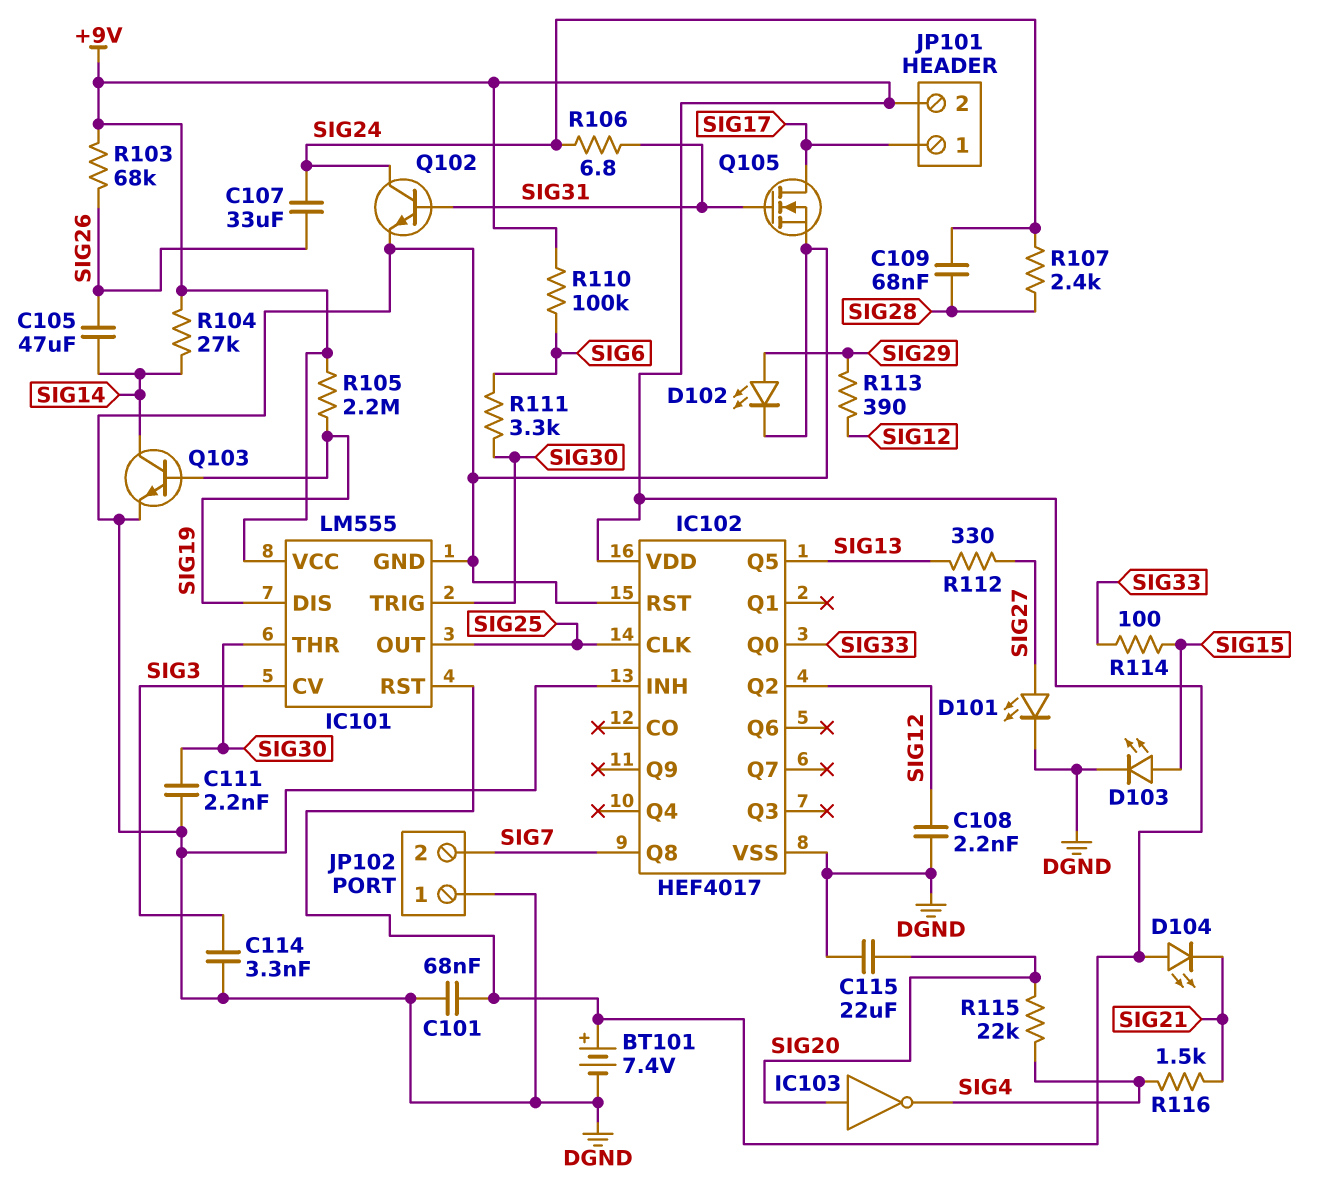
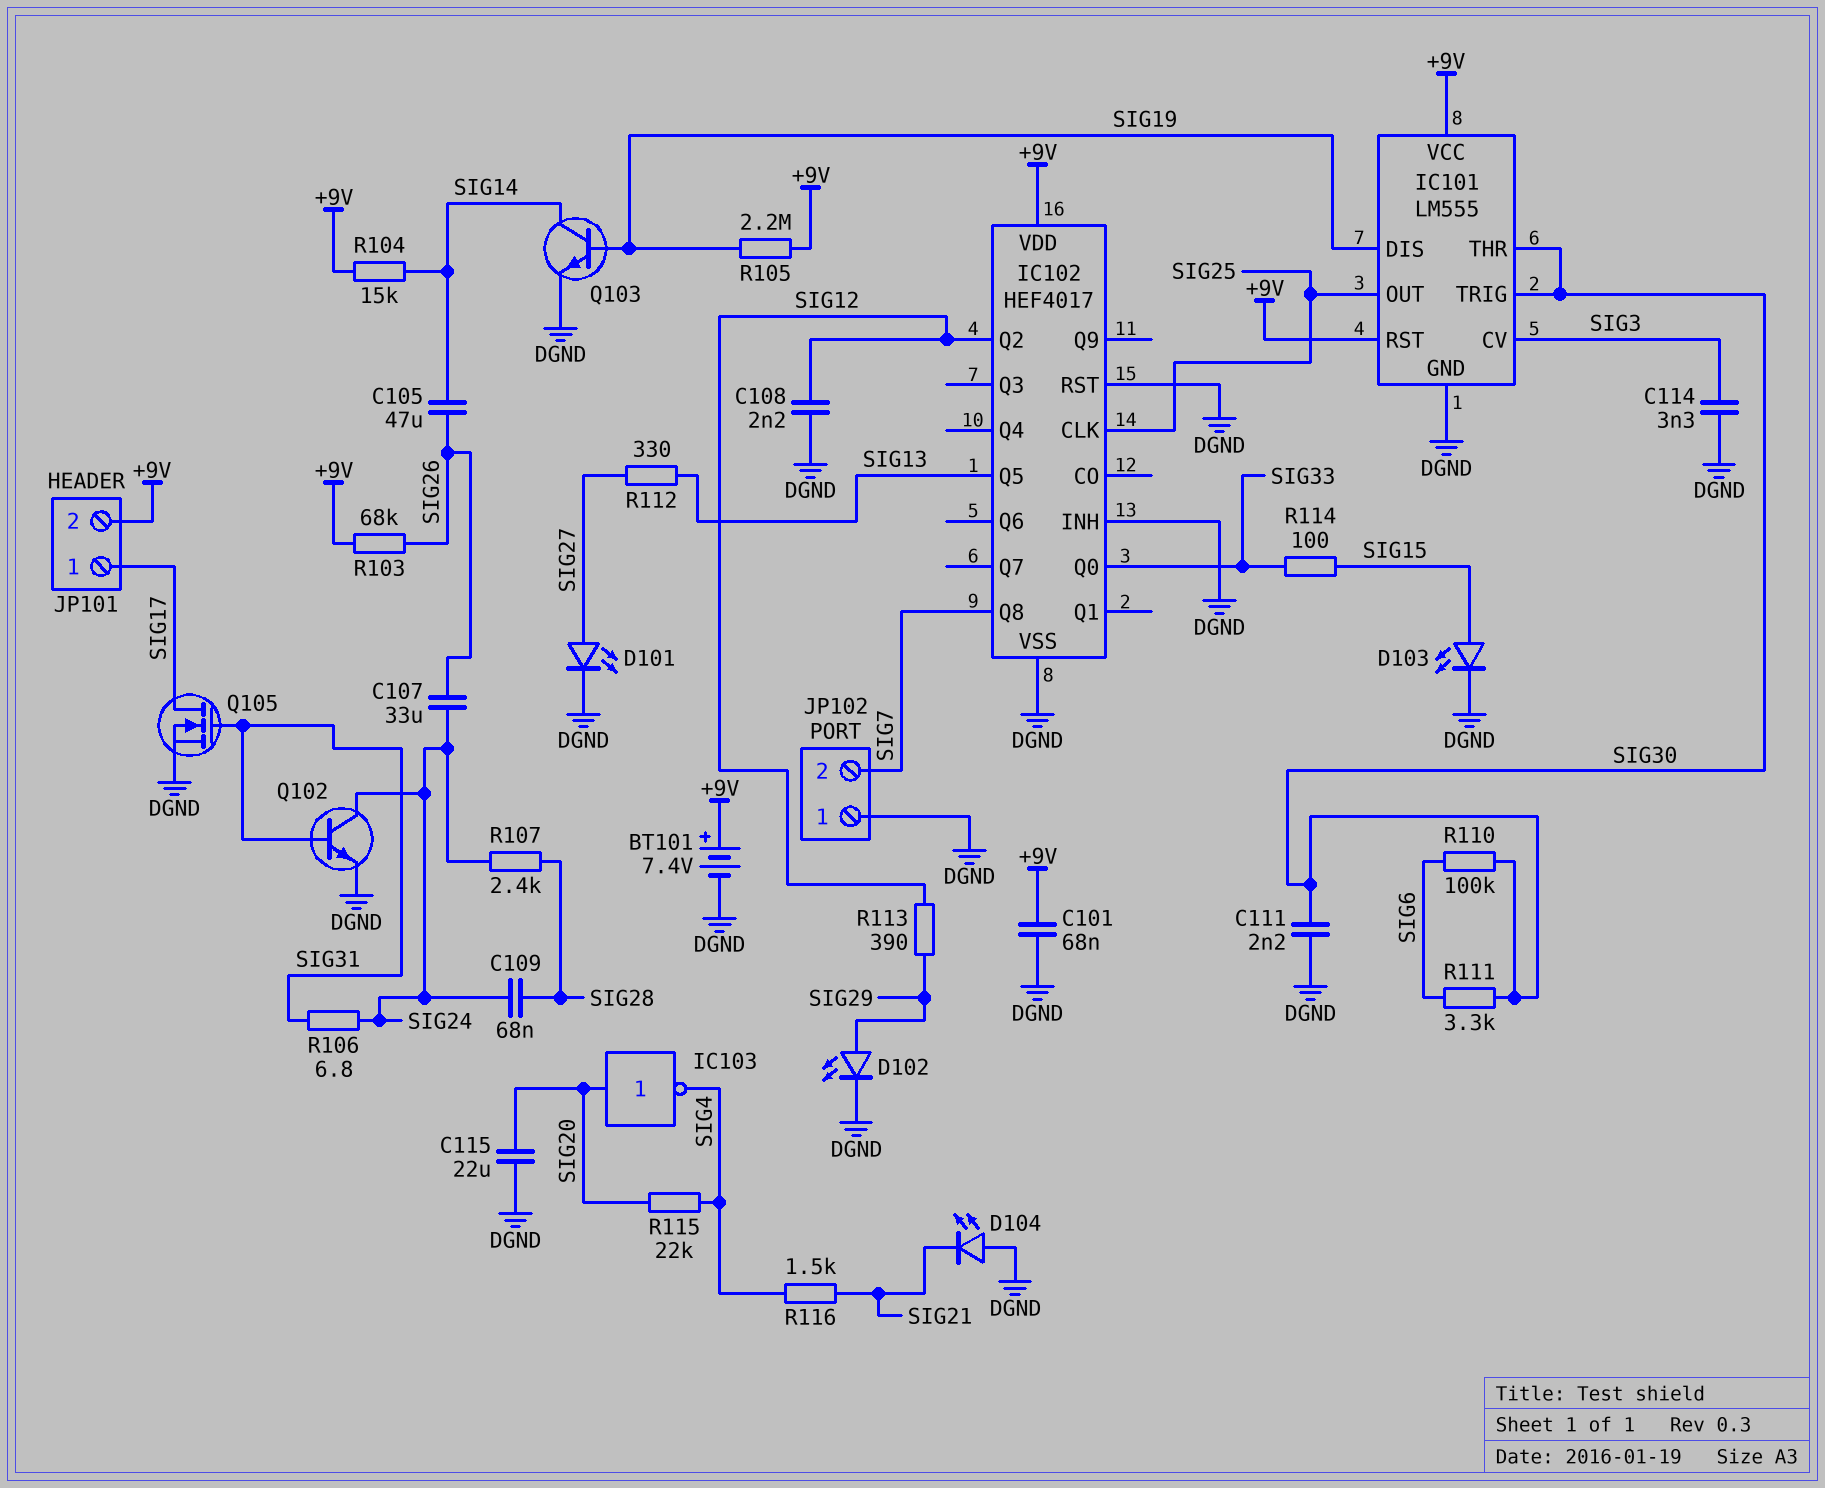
D104: LED (A +9V, K SIG21) -> LED (A DGND, K SIG21)
R104: 27k (+9V, SIG14) -> 15k (+9V, SIG14)
R110: 100k (+9V, SIG6) -> 100k (SIG6, SIG30)

